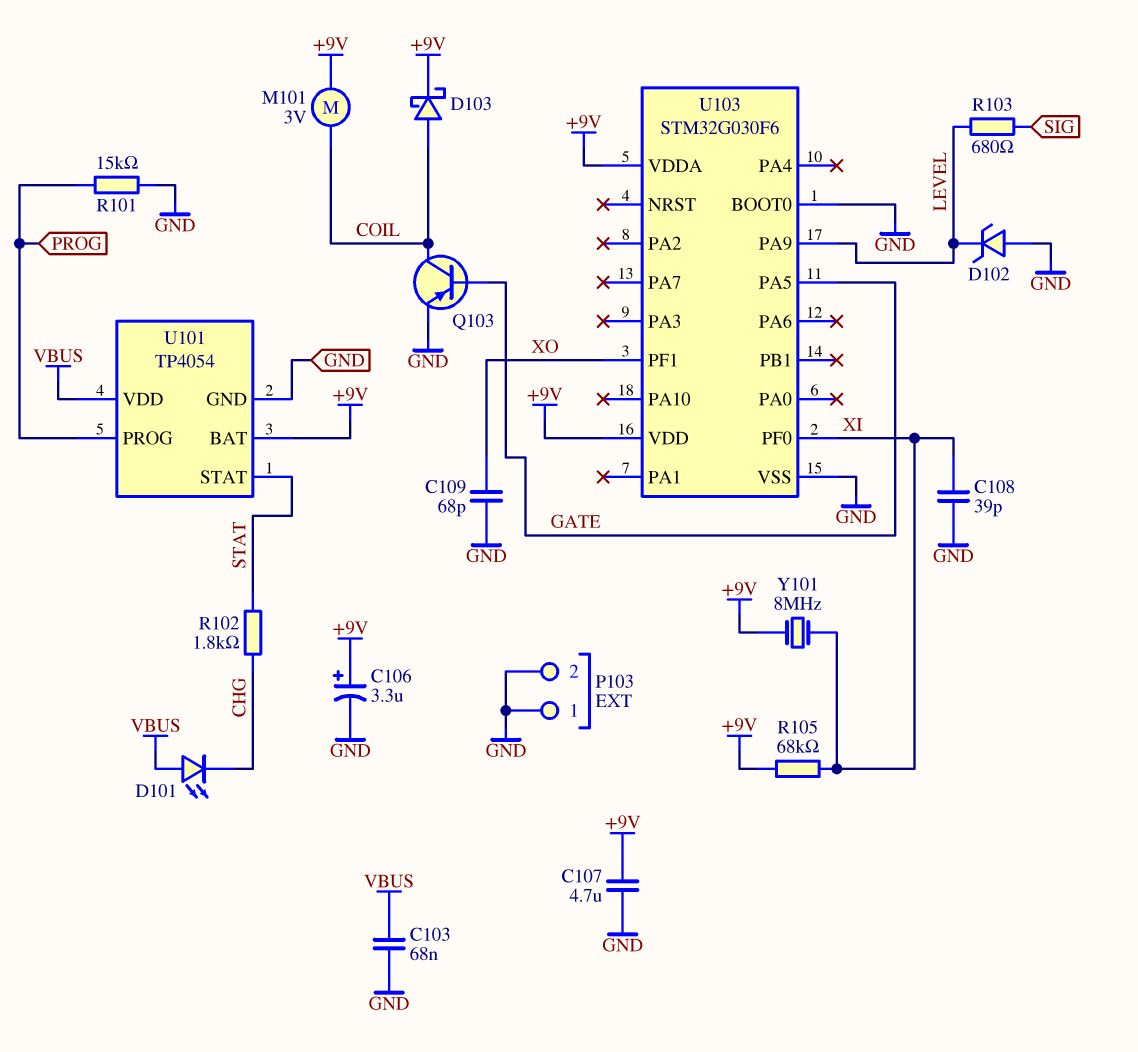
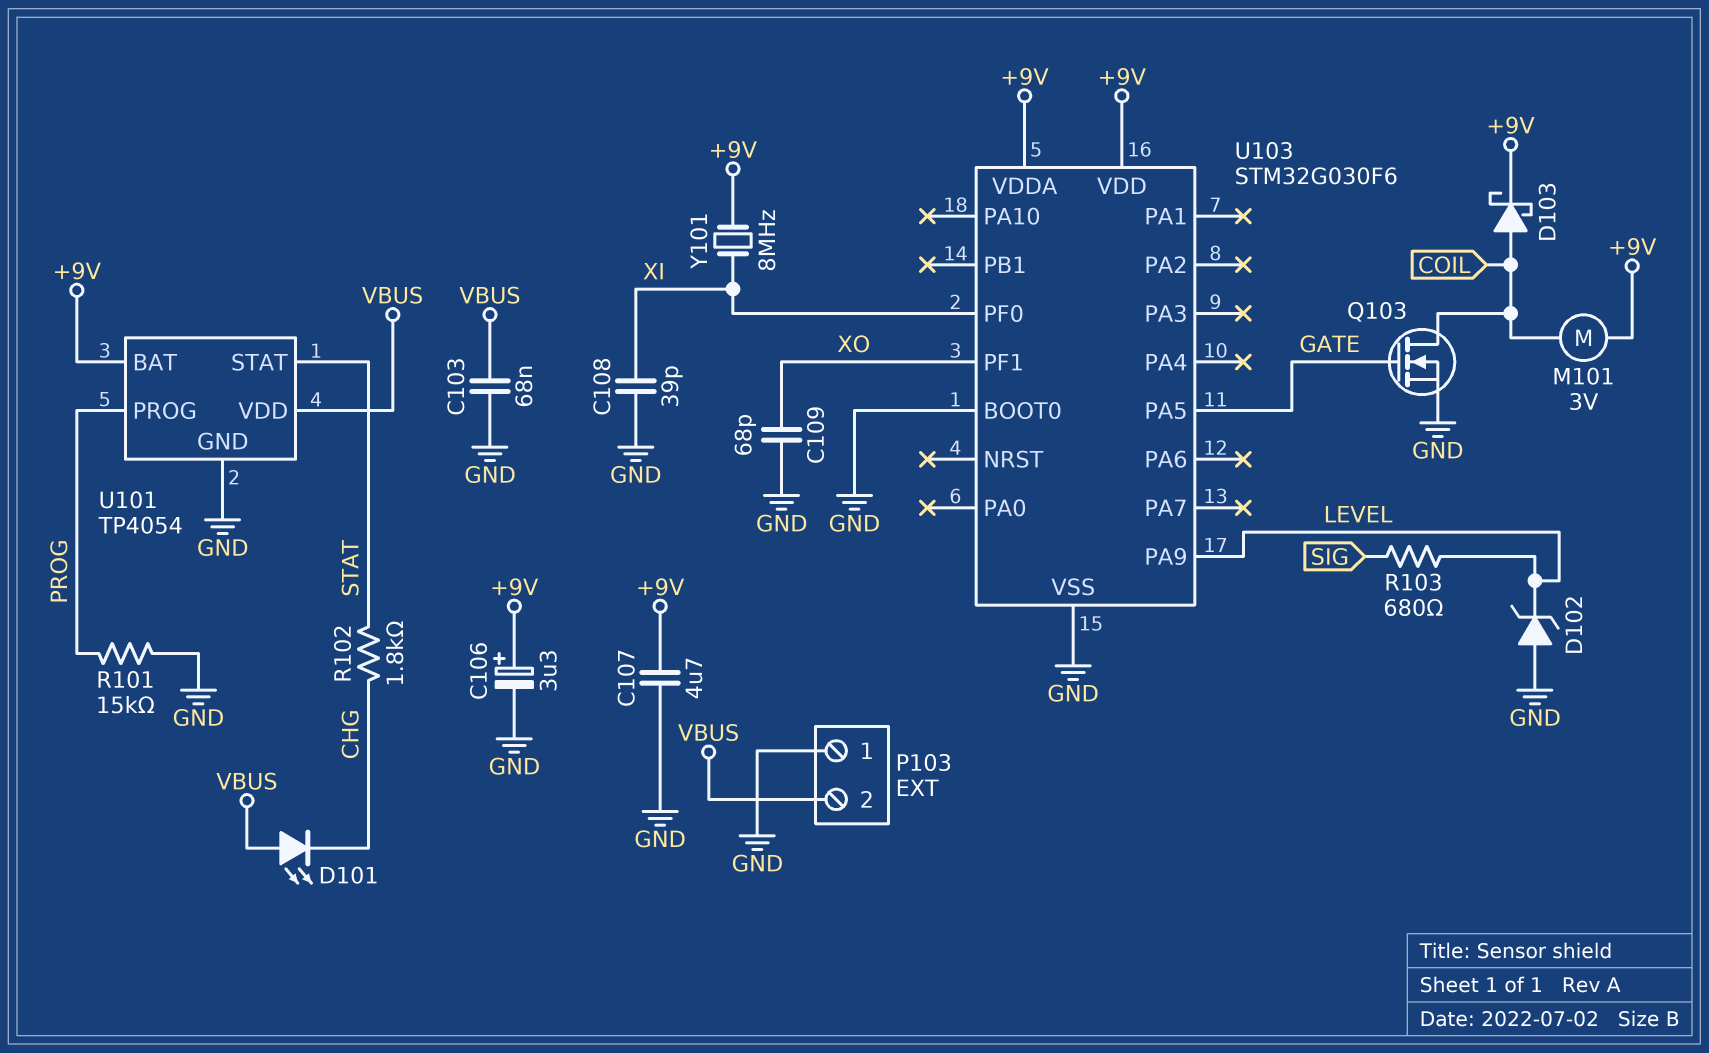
P103 pin 2: GND -> VBUS
Q103: PNP (B GATE, C COIL, E GND) -> NMOS (G GATE, D COIL, S GND)
R105: 68k (+9V, XI) -> none

